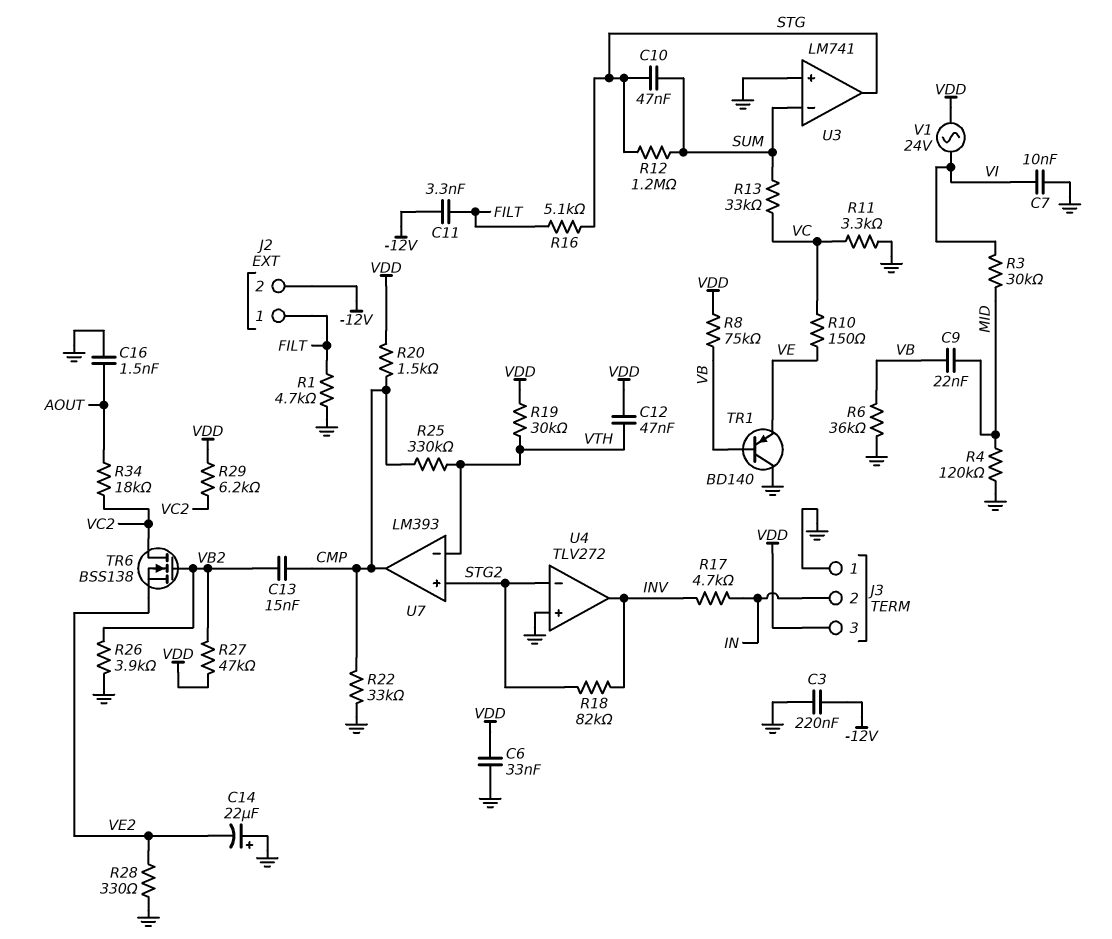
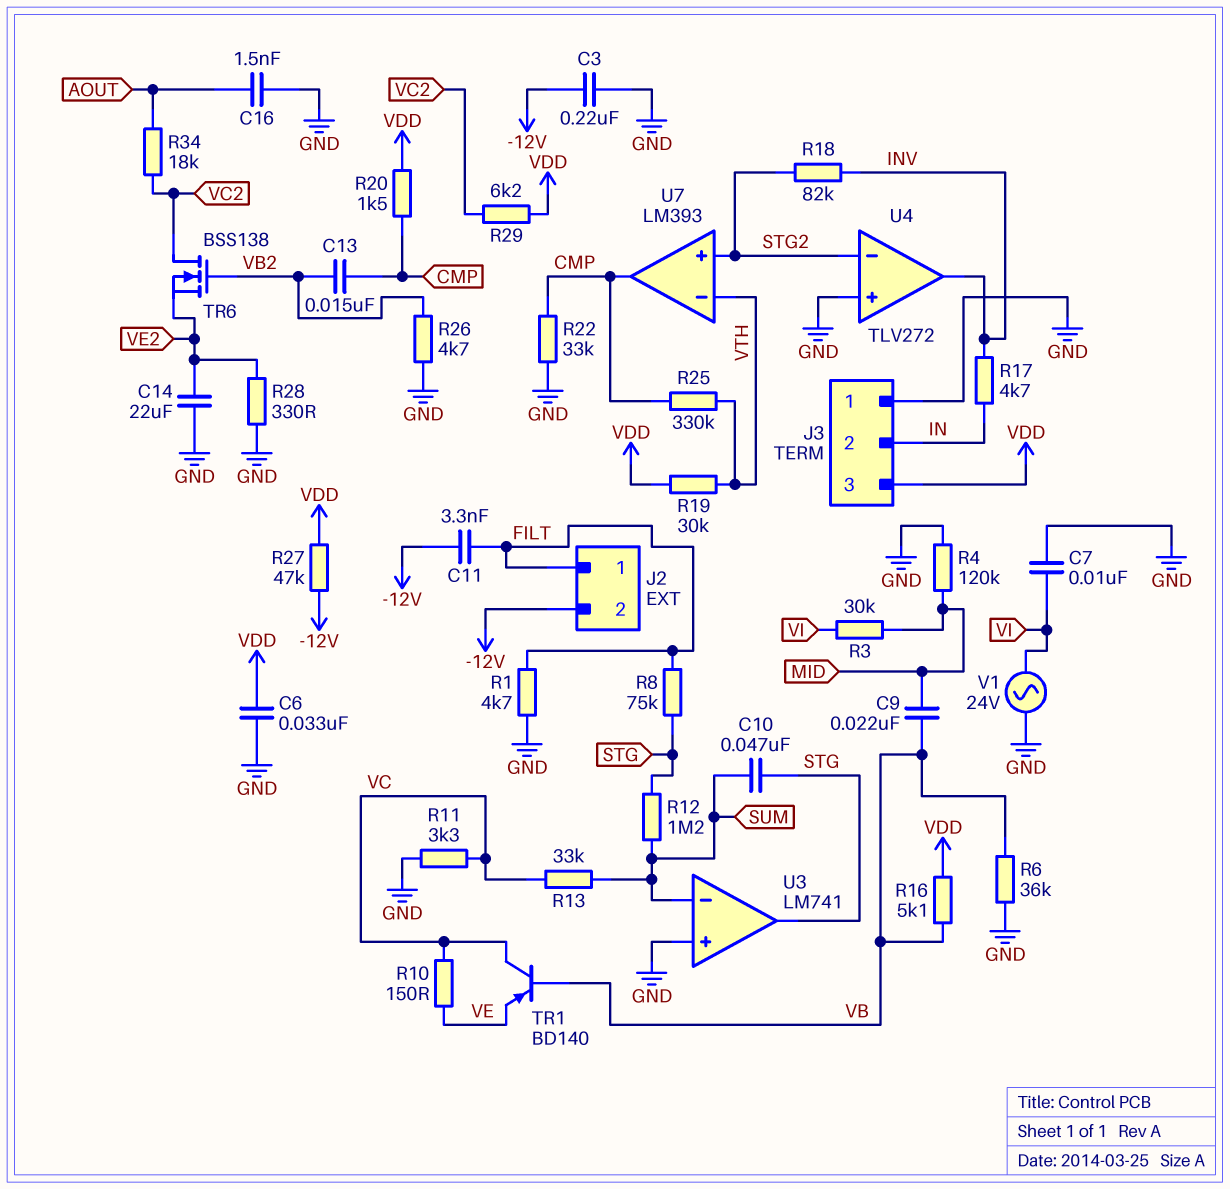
C12: 47nF (VDD, VTH) -> none
C14: 22uF (plus GND, minus VE2) -> 22uF (GND, VE2)
R8: 75k (VB, VDD) -> 75k (FILT, STG)
R16: 5.1k (FILT, STG) -> 5.1k (VB, VDD)
R26: 3.9k (GND, VB2) -> 4.7k (GND, VB2)
R27: 47k (VB2, VDD) -> 47k (-12V, VDD)
TR1: PNP BD140 (B VB, C GND, E VE) -> PNP BD140 (B VB, C VC, E VE)
V1: AC 24V (VDD, VI) -> AC 24V (GND, VI)

